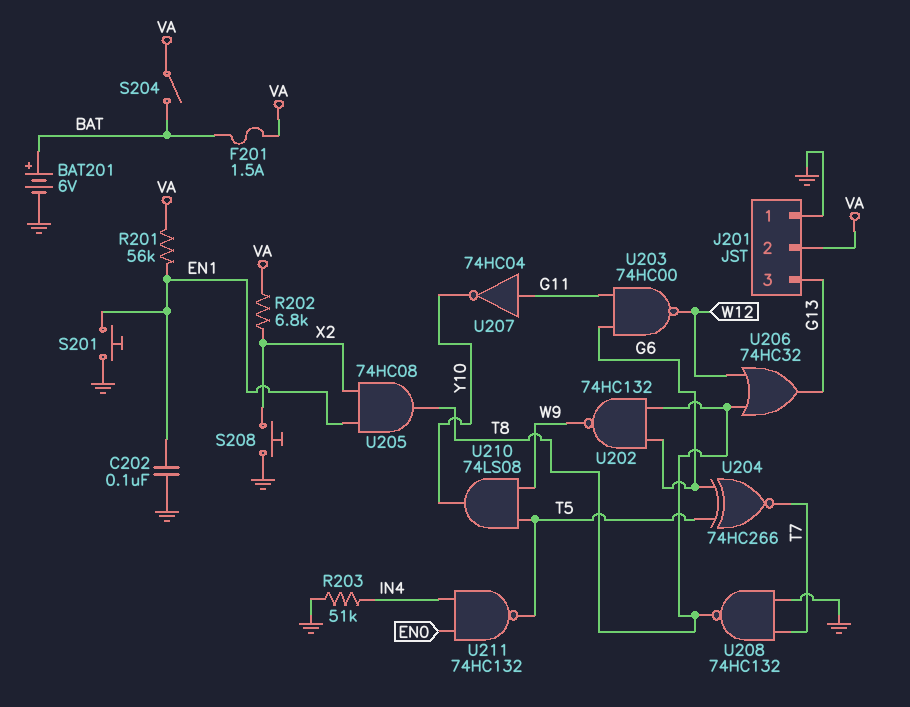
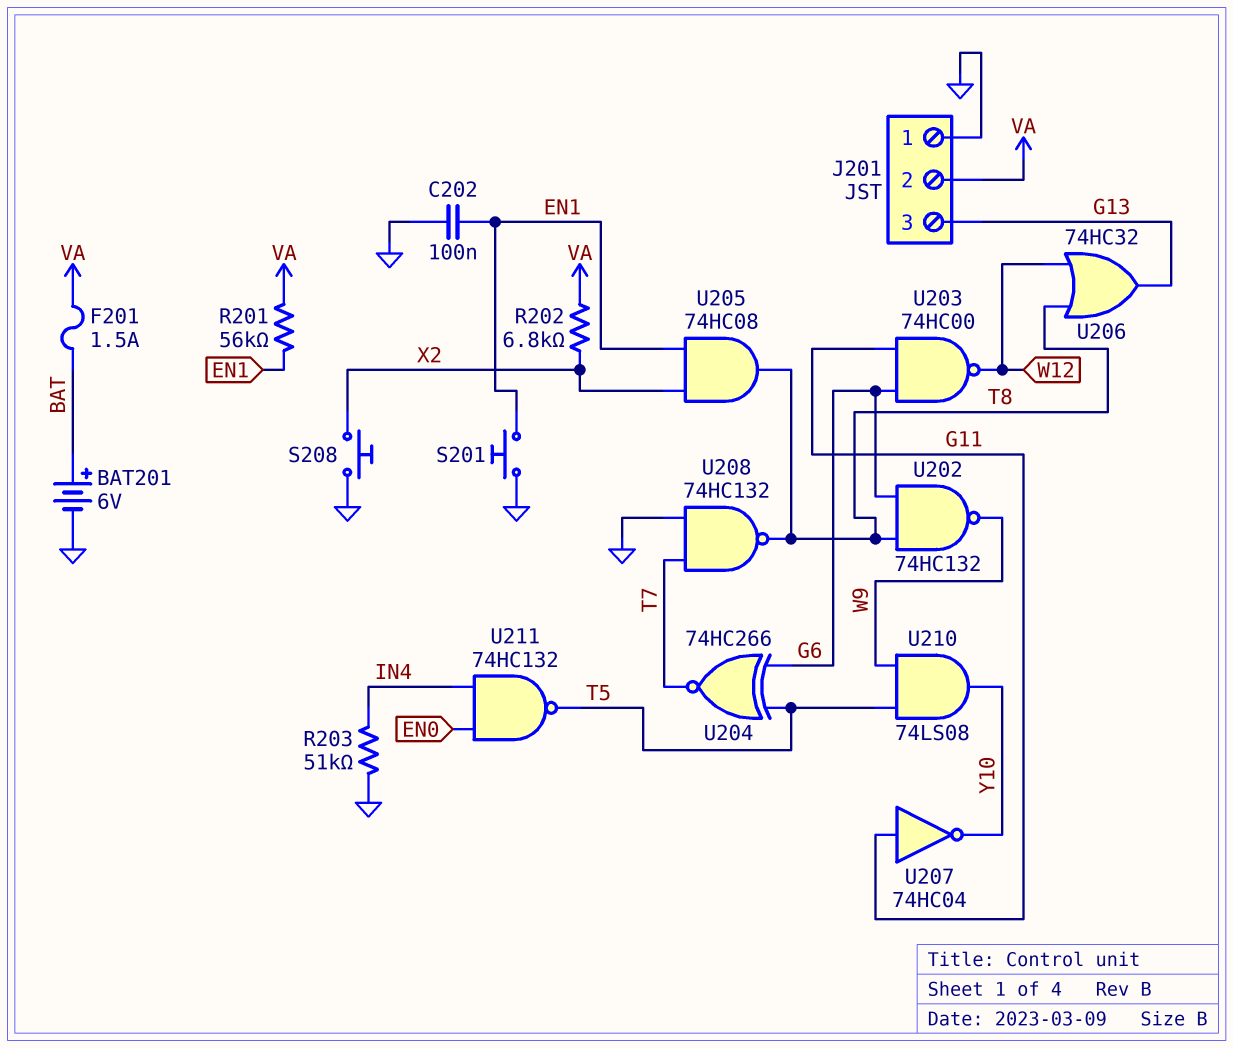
S204: switch (BAT, VA) -> none

